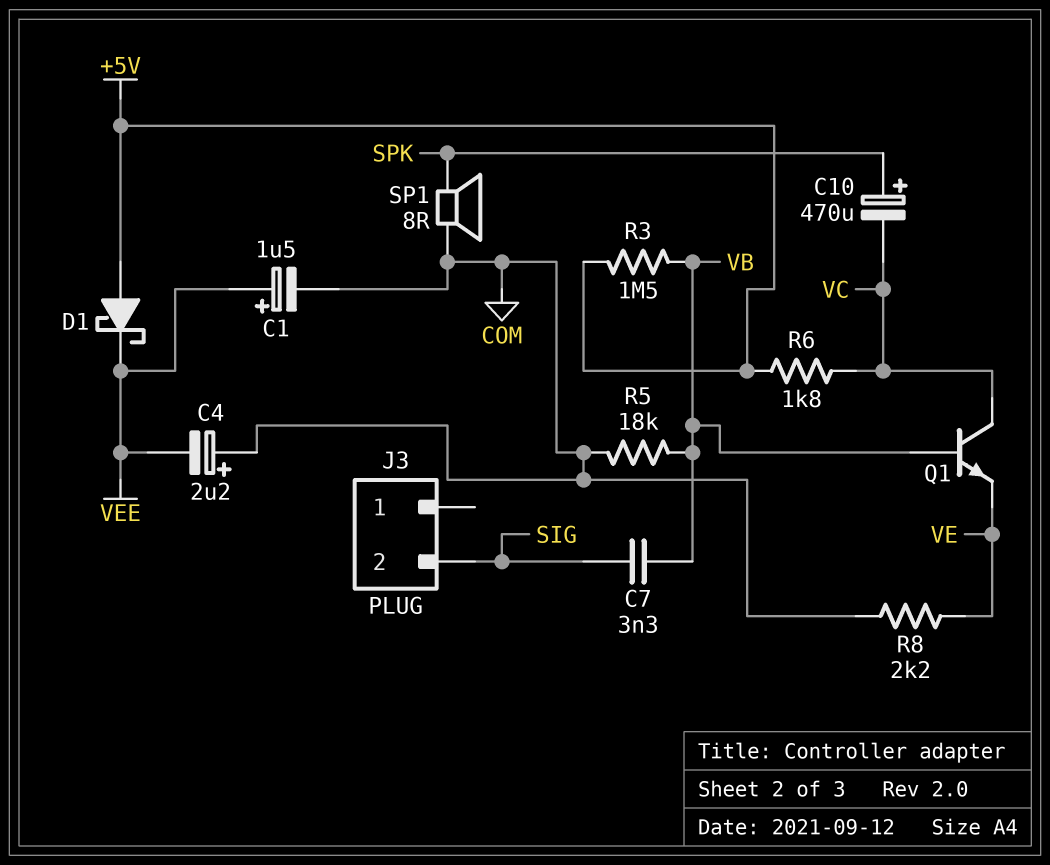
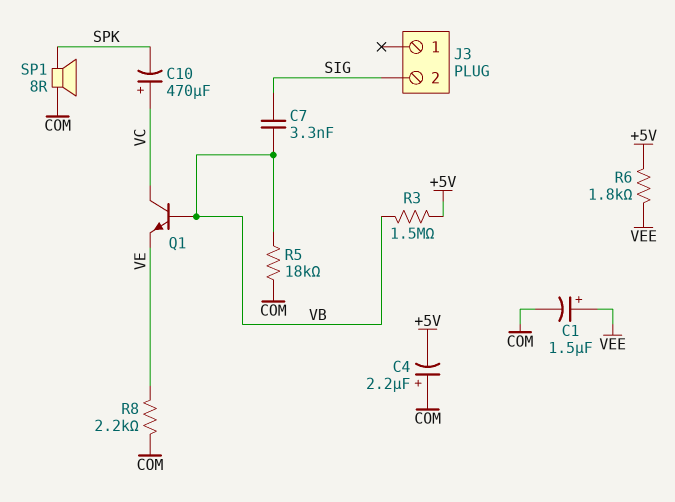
C4: 2.2uF (plus COM, minus VEE) -> 2.2uF (plus COM, minus +5V)
C10: 470uF (plus SPK, minus VC) -> 470uF (plus VC, minus SPK)
D1: schottky (A +5V, K VEE) -> none
R6: 1.8k (+5V, VC) -> 1.8k (+5V, VEE)

